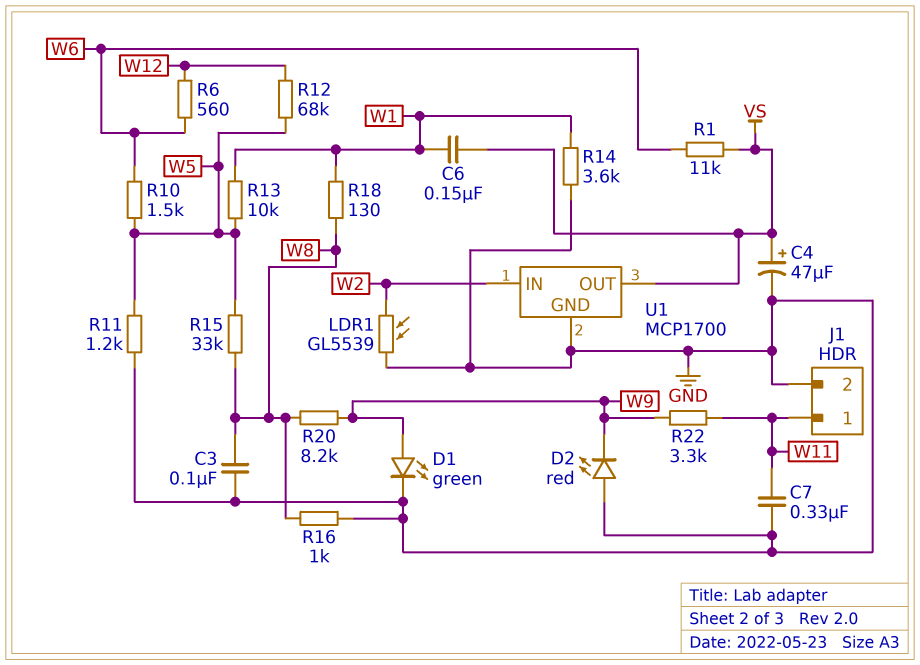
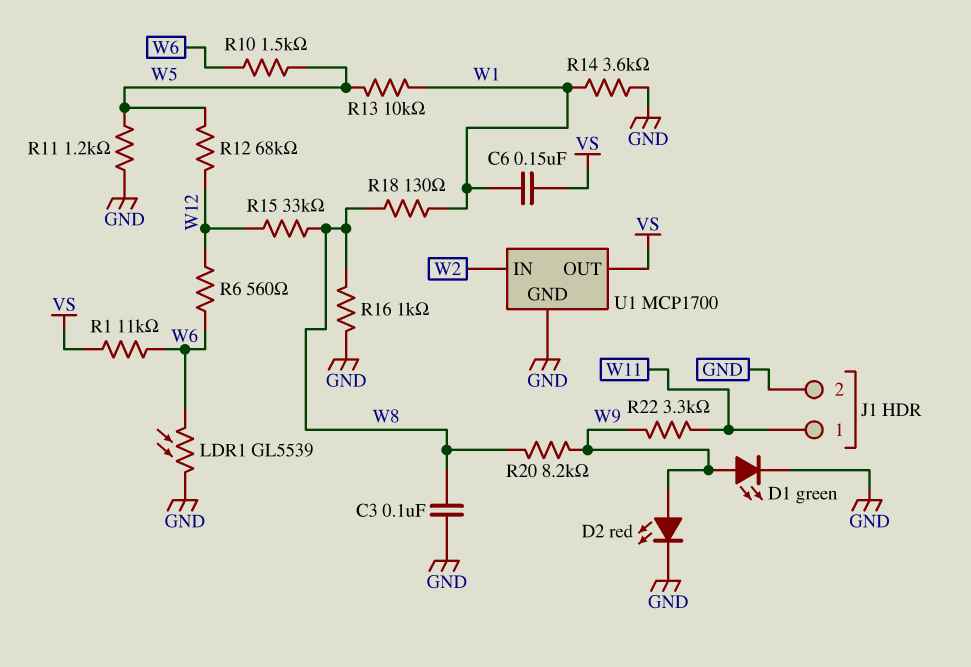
C4: 47uF (plus VS, minus GND) -> none
C7: 330nF (GND, W11) -> none
D2: LED red (A GND, K W9) -> LED red (A W9, K GND)
LDR1: GL5539 (GND, W2) -> GL5539 (GND, W6)
R15: 33k (W5, W8) -> 33k (W8, W12)

